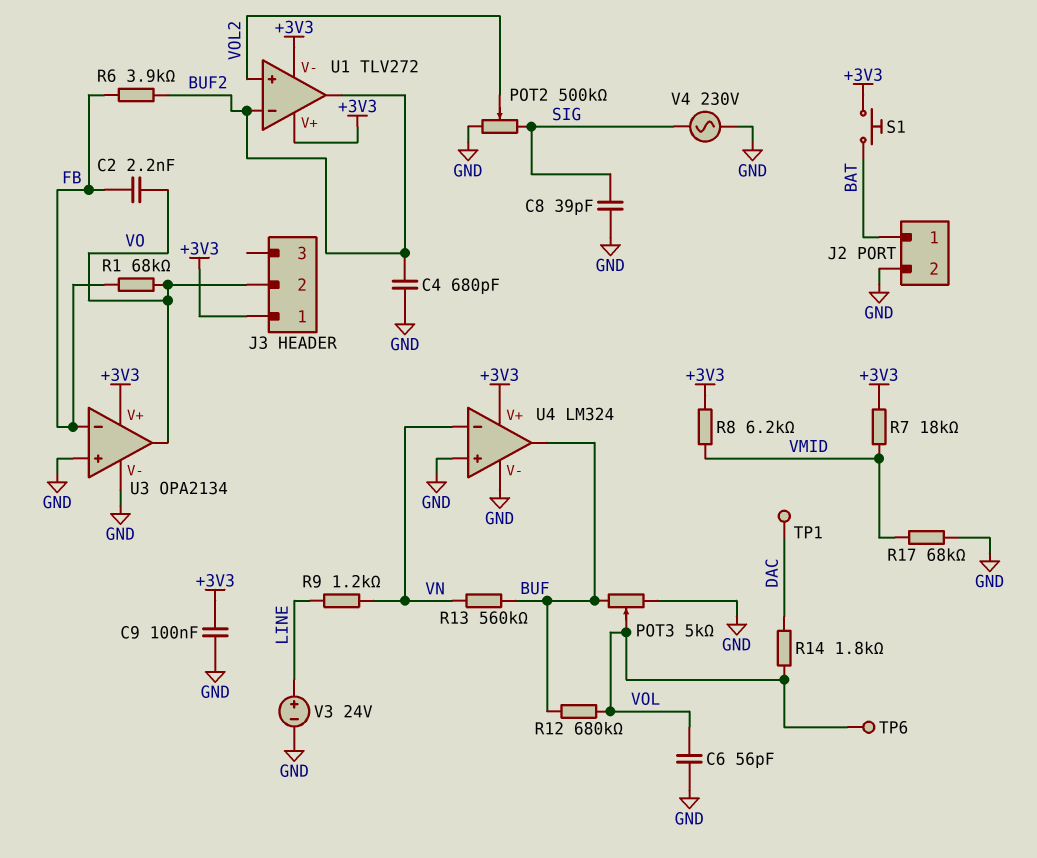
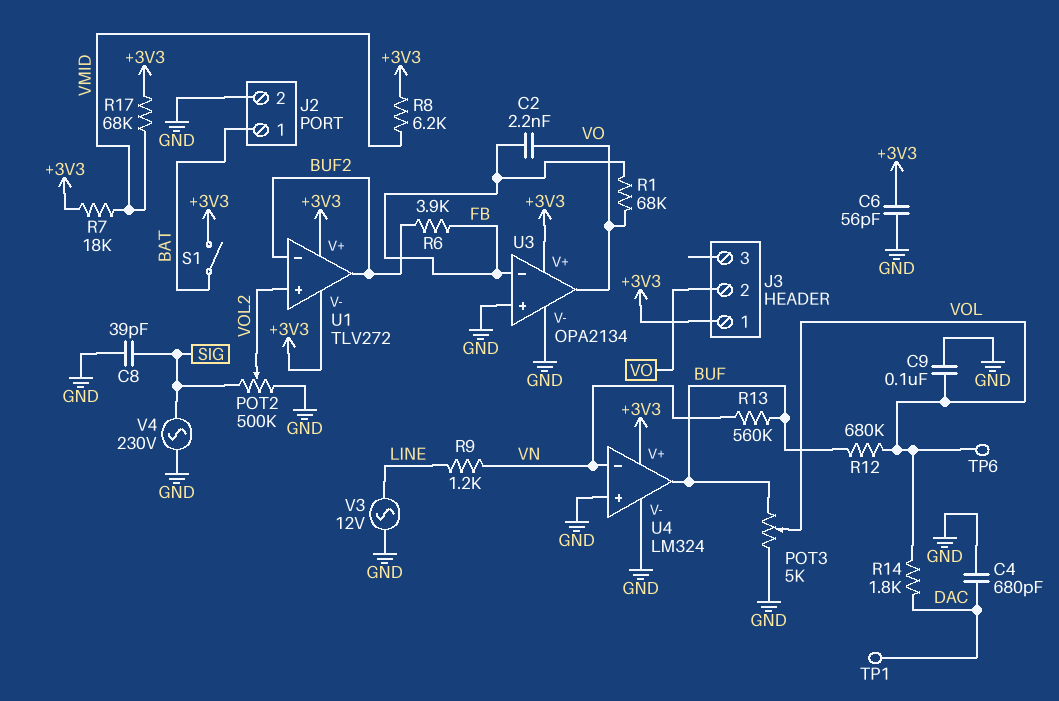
C4: 680pF (BUF2, GND) -> 680pF (DAC, GND)
C6: 56pF (GND, VOL) -> 56pF (+3V3, GND)
C9: 100nF (+3V3, GND) -> 100nF (GND, VOL)
R17: 68k (GND, VMID) -> 68k (+3V3, VMID)
S1: button (+3V3, BAT) -> switch (+3V3, BAT)
V3: 24V (plus LINE, minus GND) -> AC 12V (GND, LINE)

